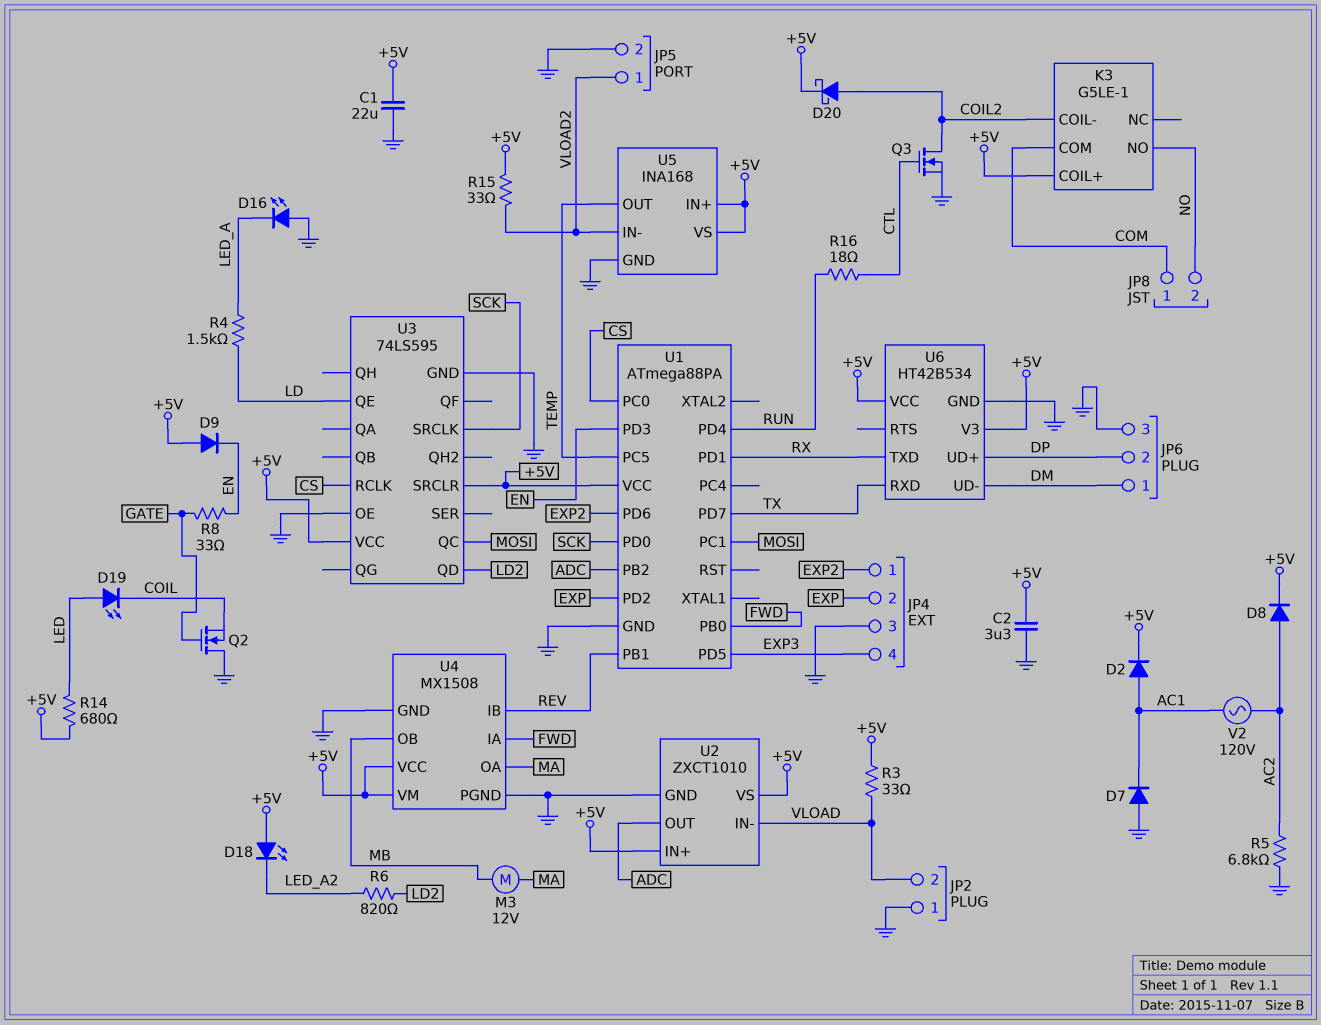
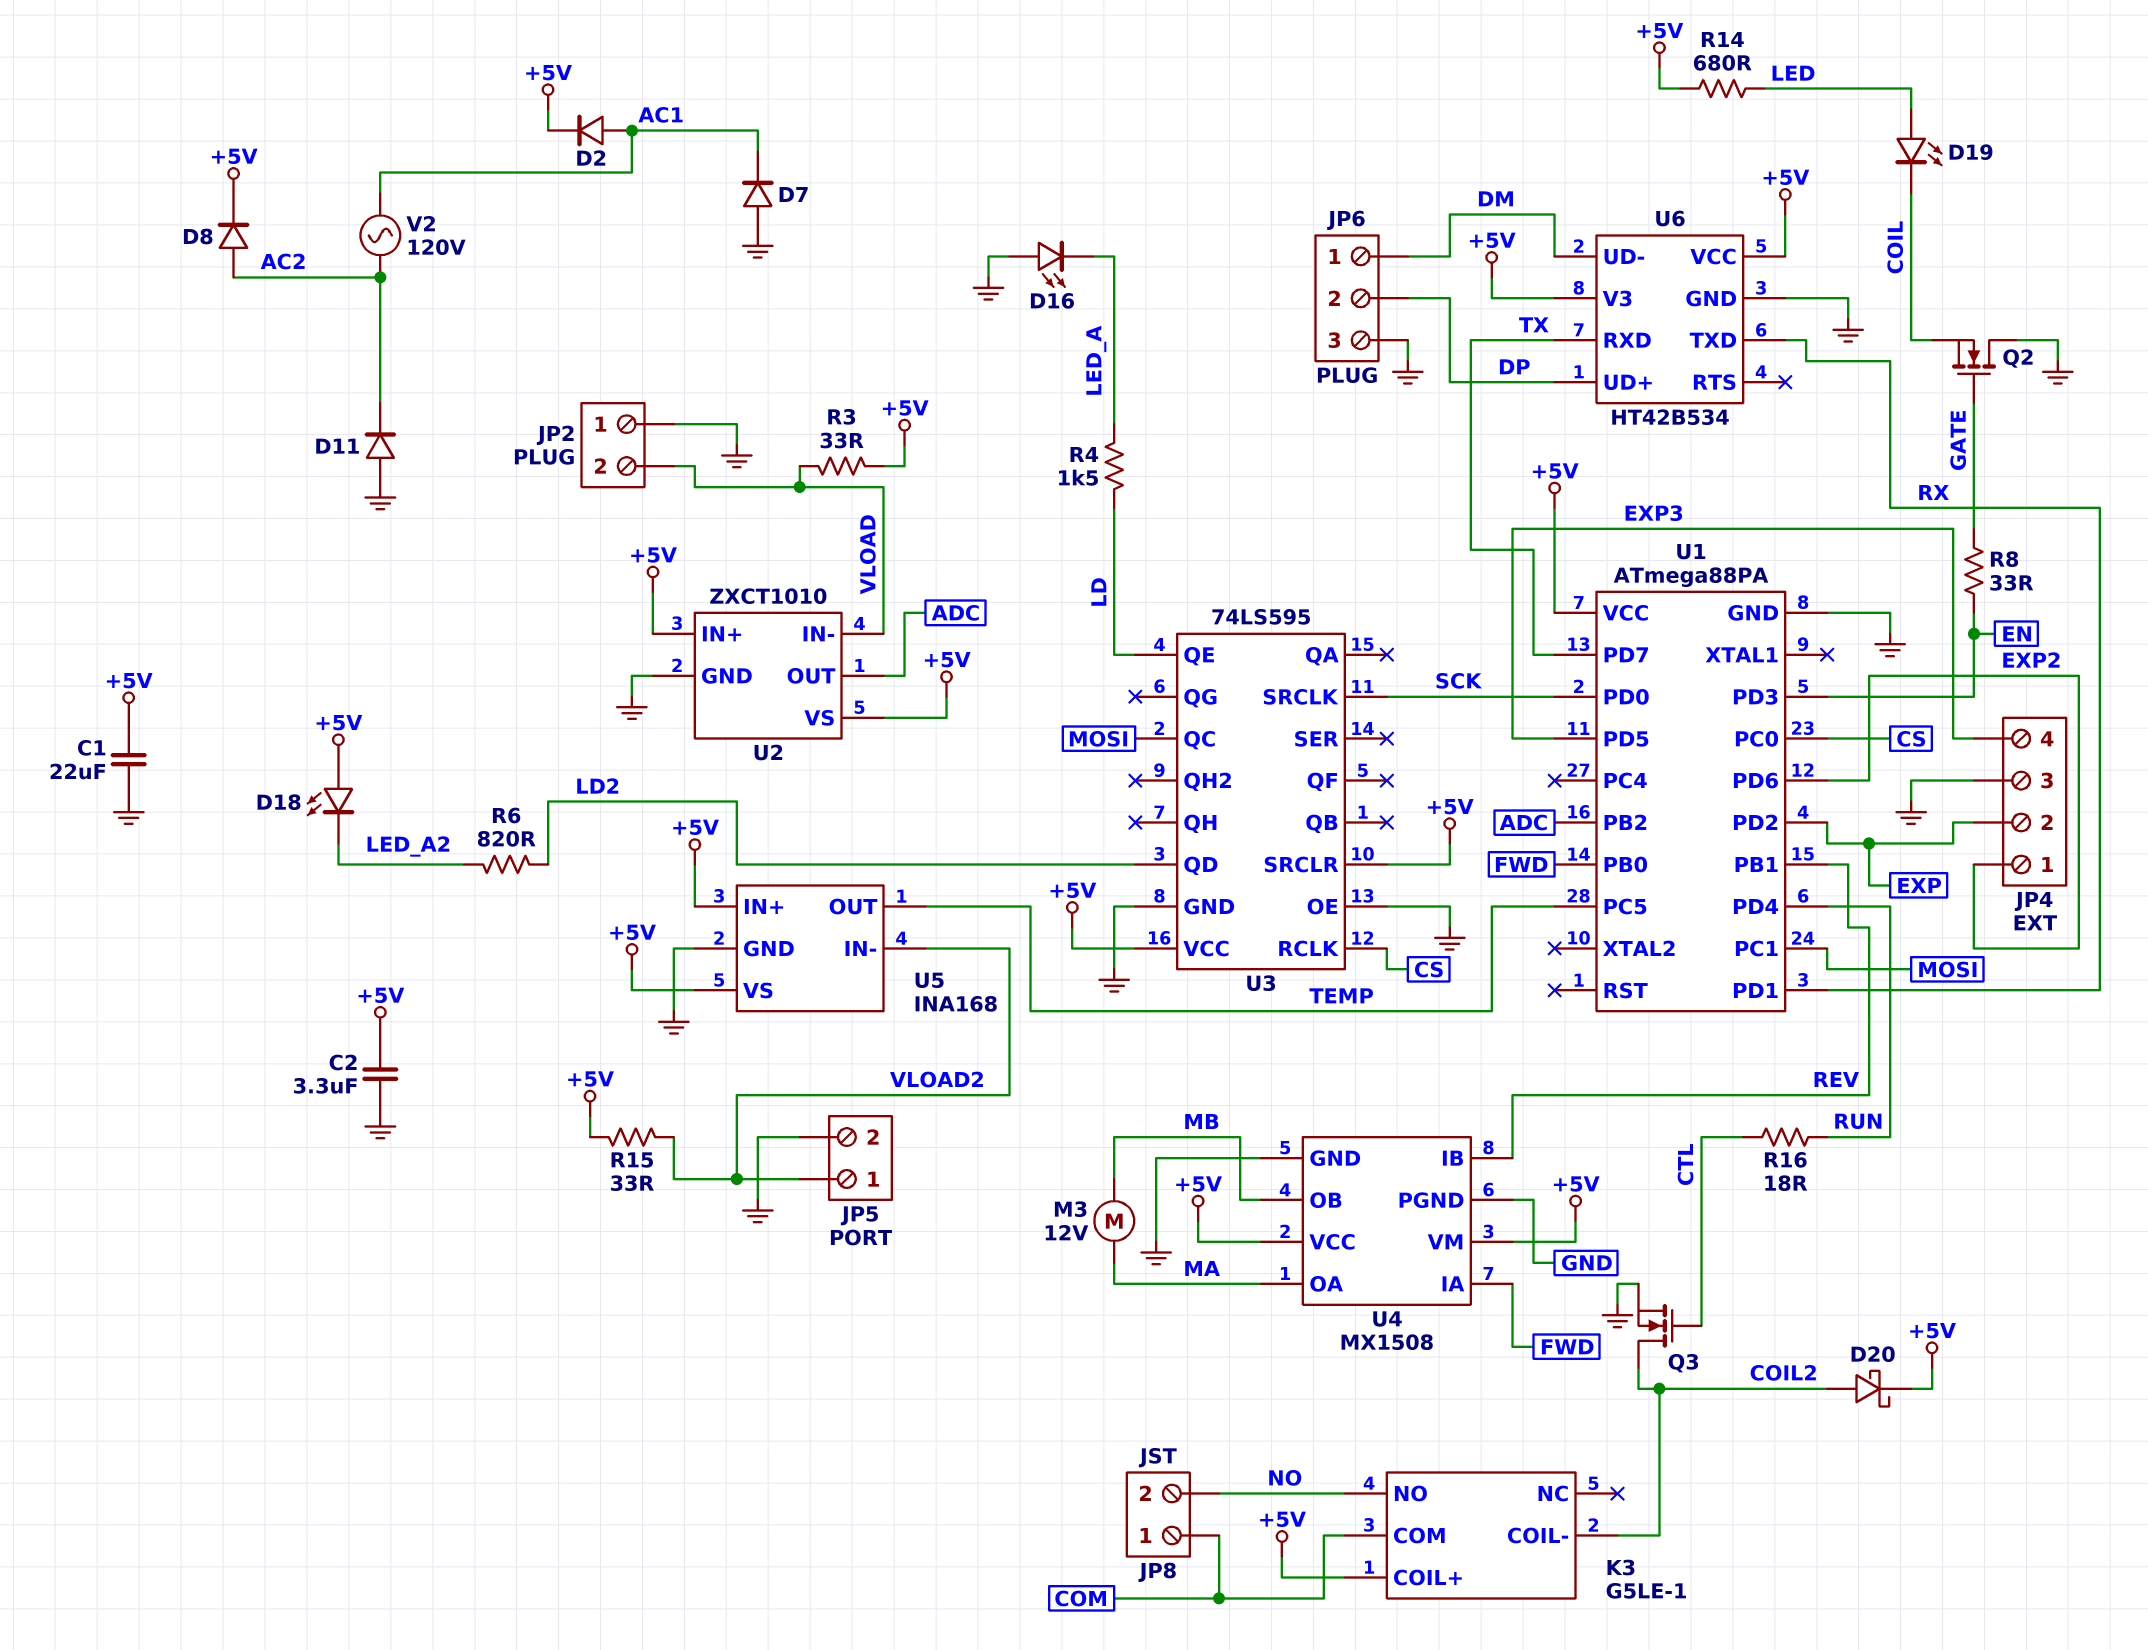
D9: diode (A +5V, K EN) -> none
D11: none -> diode (A GND, K AC2)
R5: 6.8k (AC2, GND) -> none

